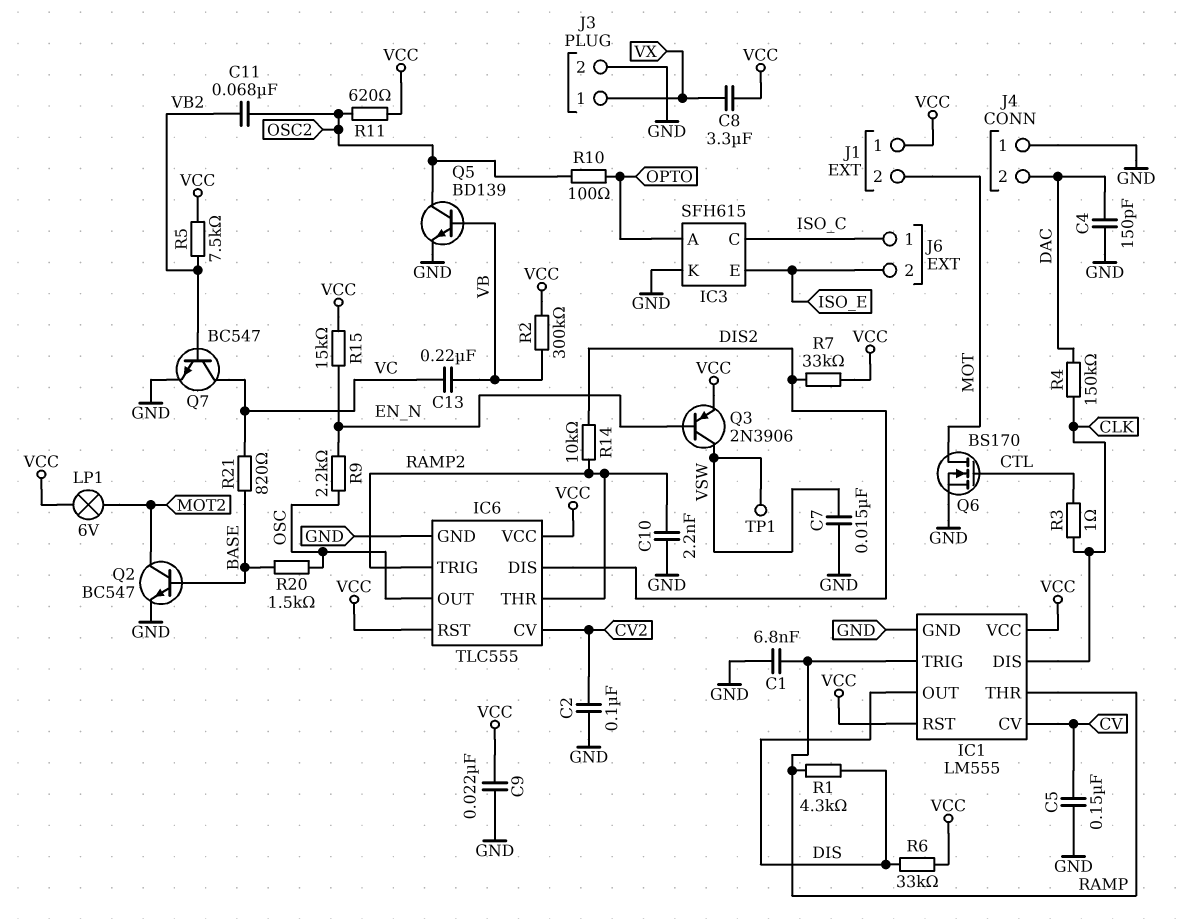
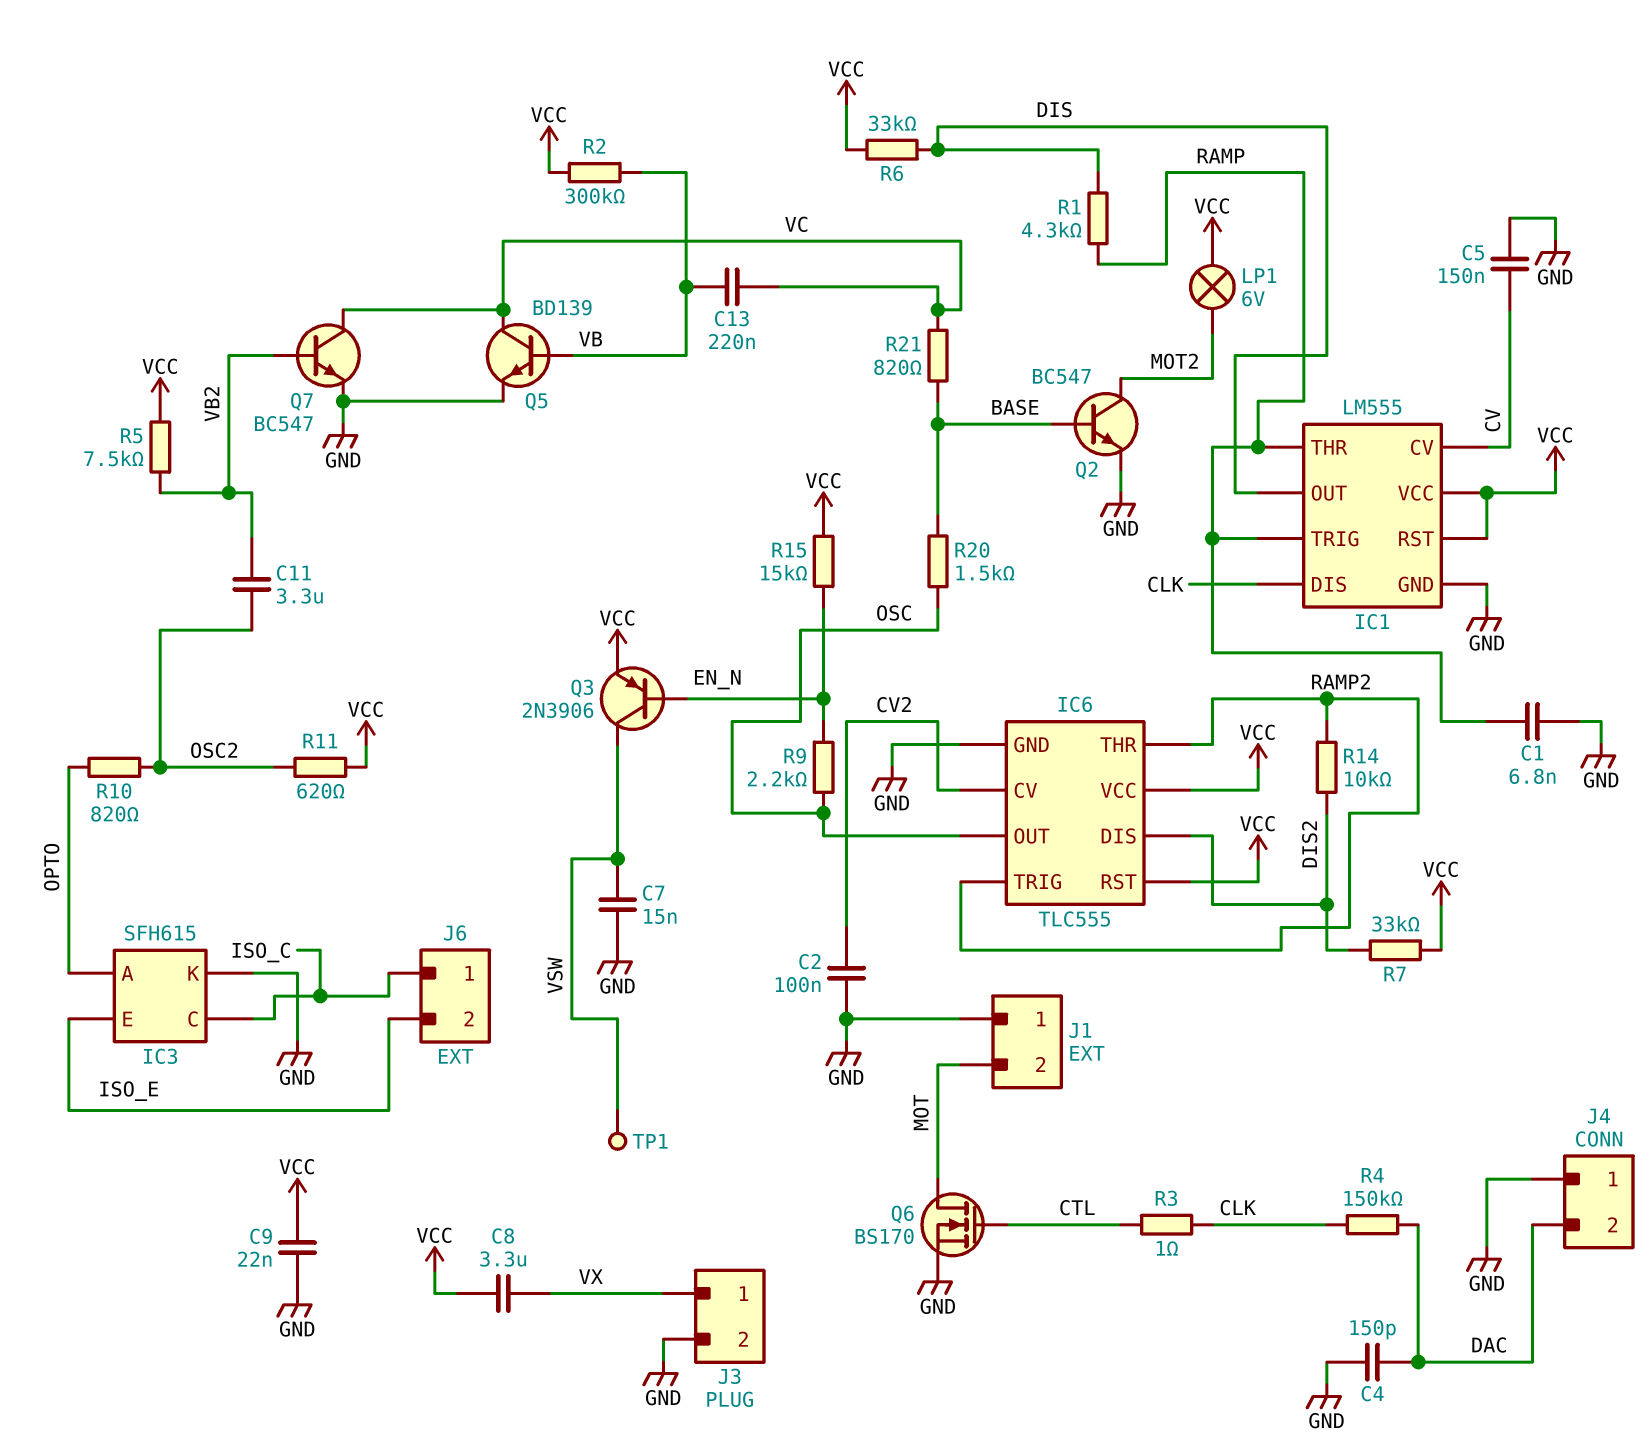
C10: 2.2nF (GND, RAMP2) -> none
C11: 68nF (OSC2, VB2) -> 3.3uF (OSC2, VB2)
J1 pin 1: VCC -> GND
Q5: NPN BD139 (B VB, C OSC2, E GND) -> NPN BD139 (B VB, C VC, E GND)
R10: 100 (OPTO, OSC2) -> 820 (OPTO, OSC2)

